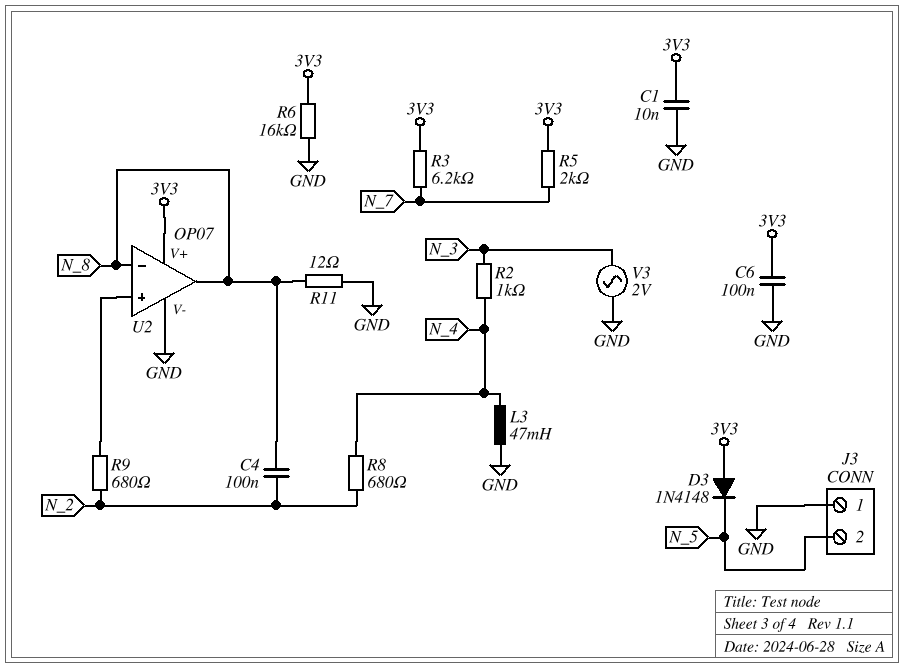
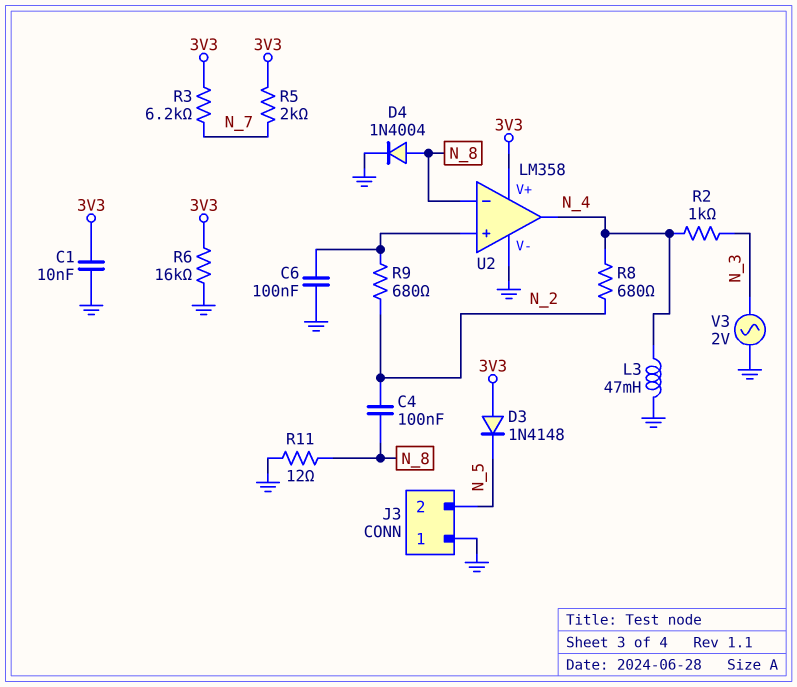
C6: 100nF (3V3, GND) -> 100nF (GND, U2/in+)
D4: none -> diode 1N4004 (A N_8, K GND)
U2: OP07 -> LM358
U2 pin out: N_8 -> N_4

